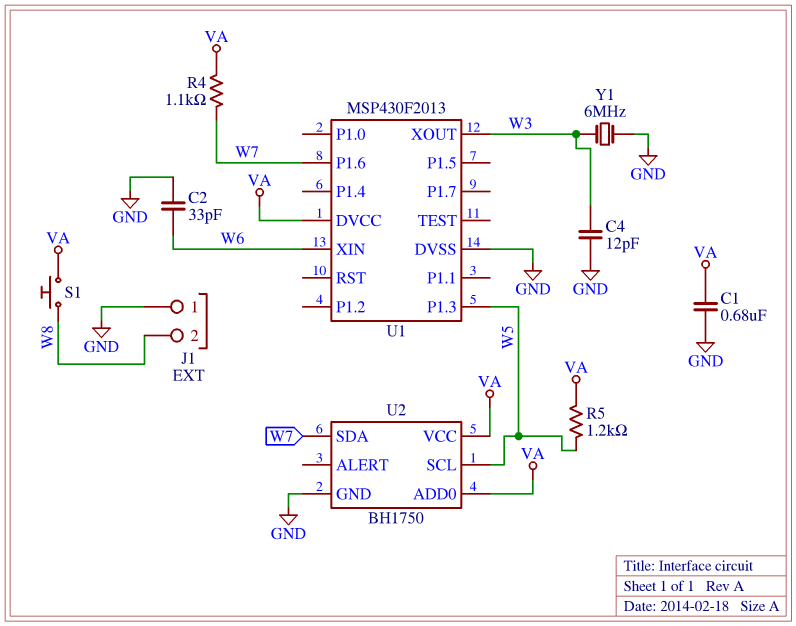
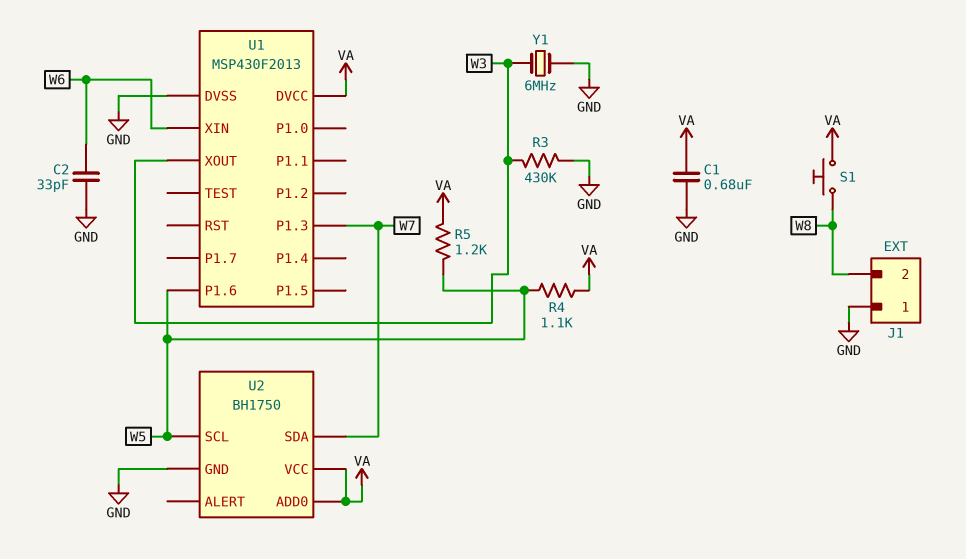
C4: 12pF (GND, W3) -> none
R3: none -> 430k (GND, W3)
R4: 1.1k (VA, W7) -> 1.1k (VA, W5)
U1 pin P1.3: W5 -> W7
U1 pin P1.6: W7 -> W5

